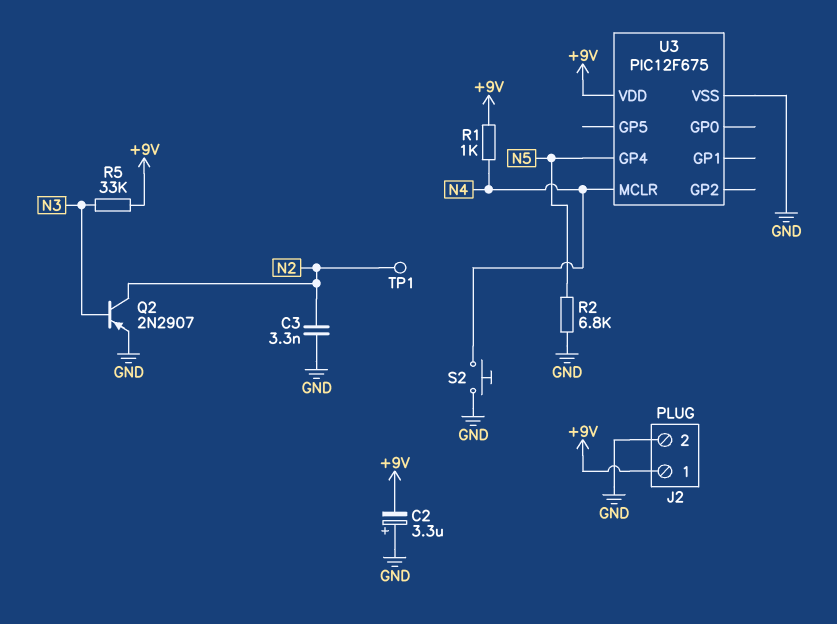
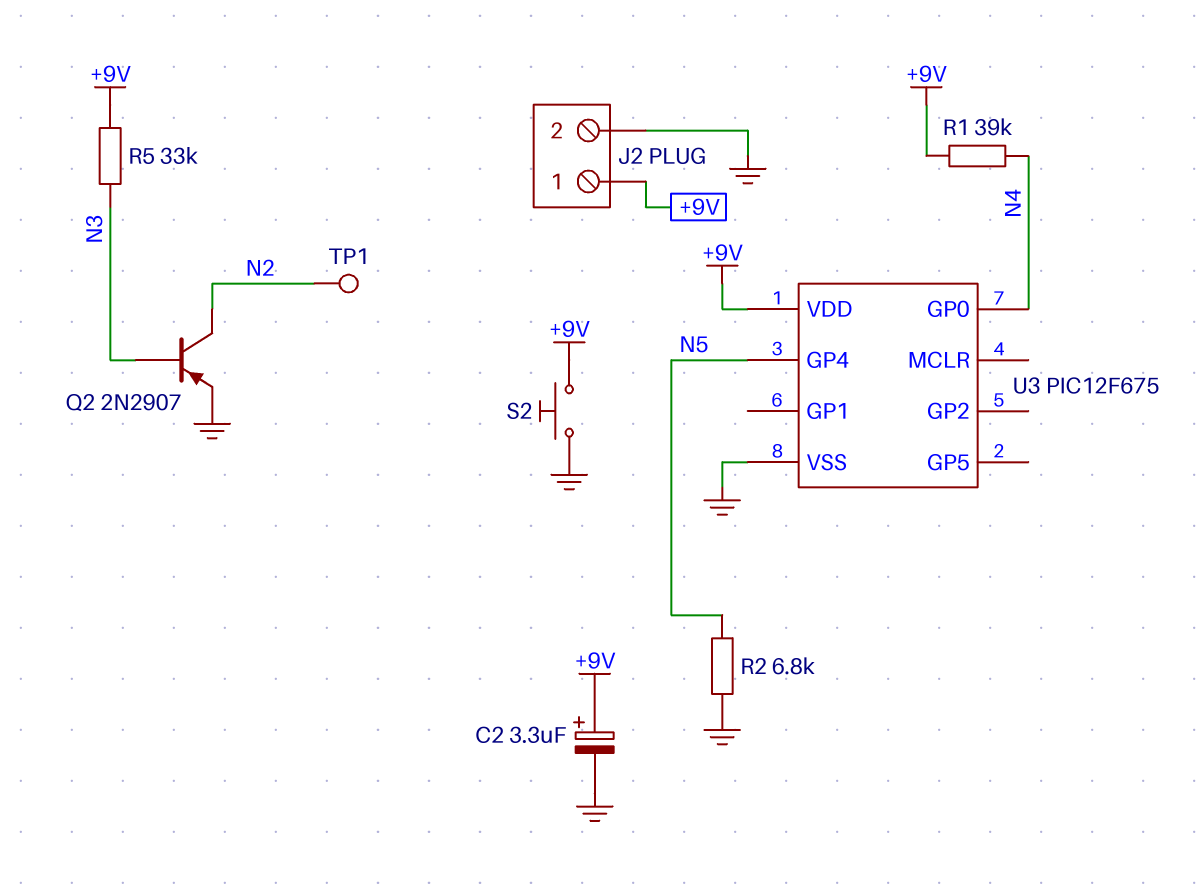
C2: 3.3uF (plus GND, minus +9V) -> 3.3uF (plus +9V, minus GND)
C3: 3.3nF (GND, N2) -> none
R1: 1k (+9V, N4) -> 39k (+9V, N4)
S2: button (GND, N4) -> button (+9V, GND)
U3 pin GP0: none -> N4
U3 pin MCLR: N4 -> none

